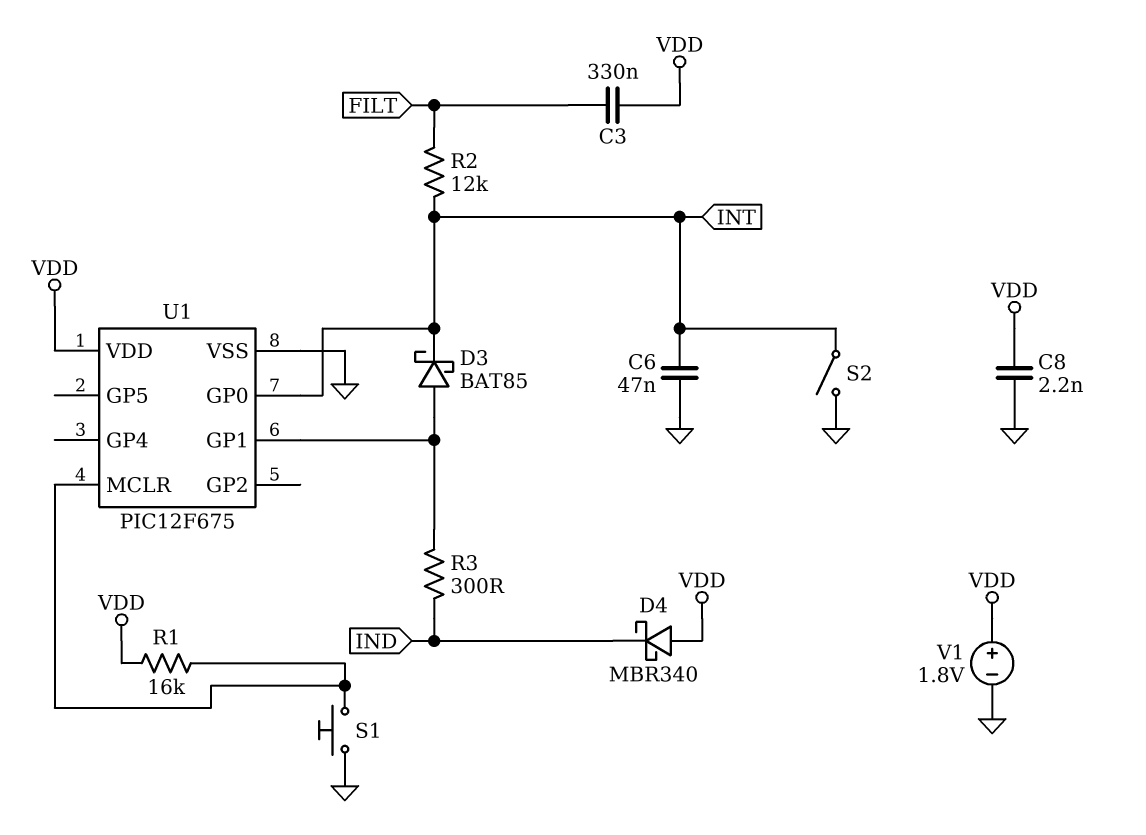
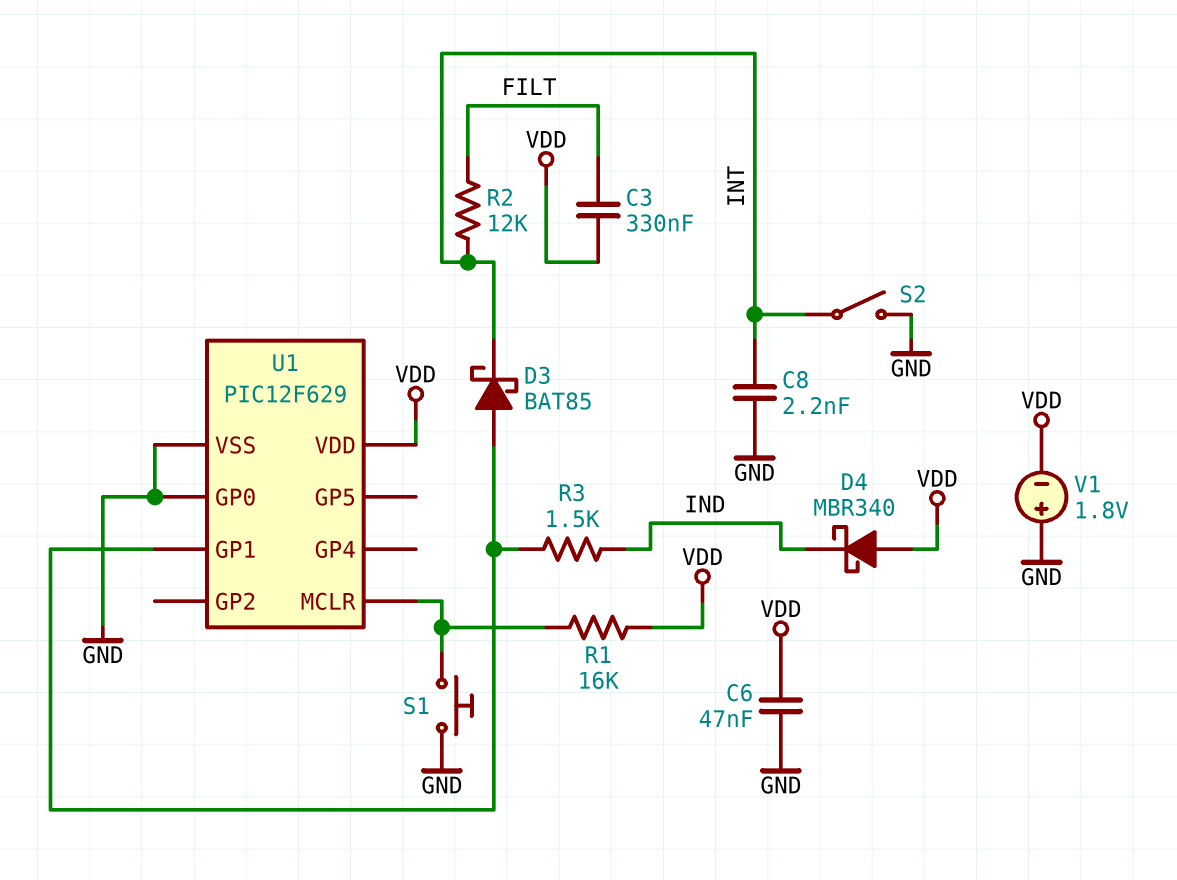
C6: 47nF (GND, INT) -> 47nF (GND, VDD)
C8: 2.2nF (GND, VDD) -> 2.2nF (GND, INT)
R3: 300 (IND, U1/GP1) -> 1.5k (IND, U1/GP1)
U1: PIC12F675 -> PIC12F629
U1 pin GP0: INT -> GND
V1: 1.8V (plus VDD, minus GND) -> 1.8V (plus GND, minus VDD)

